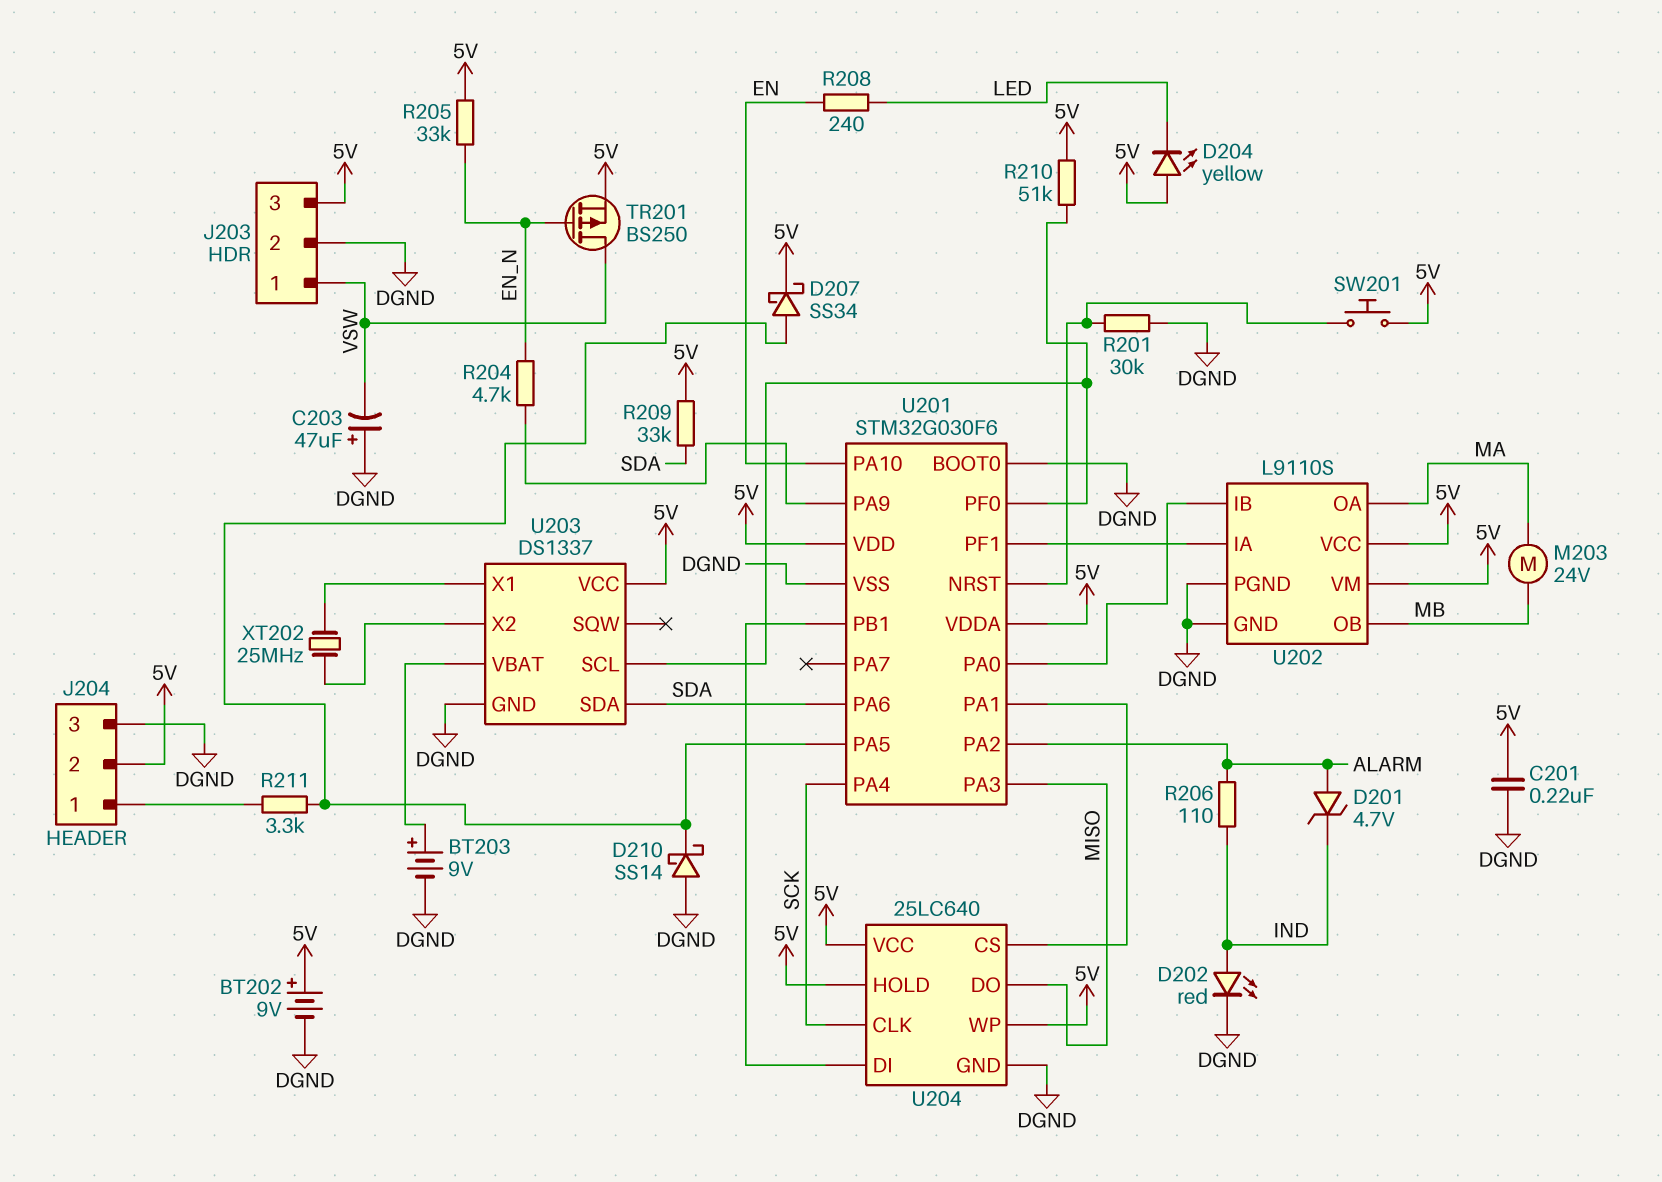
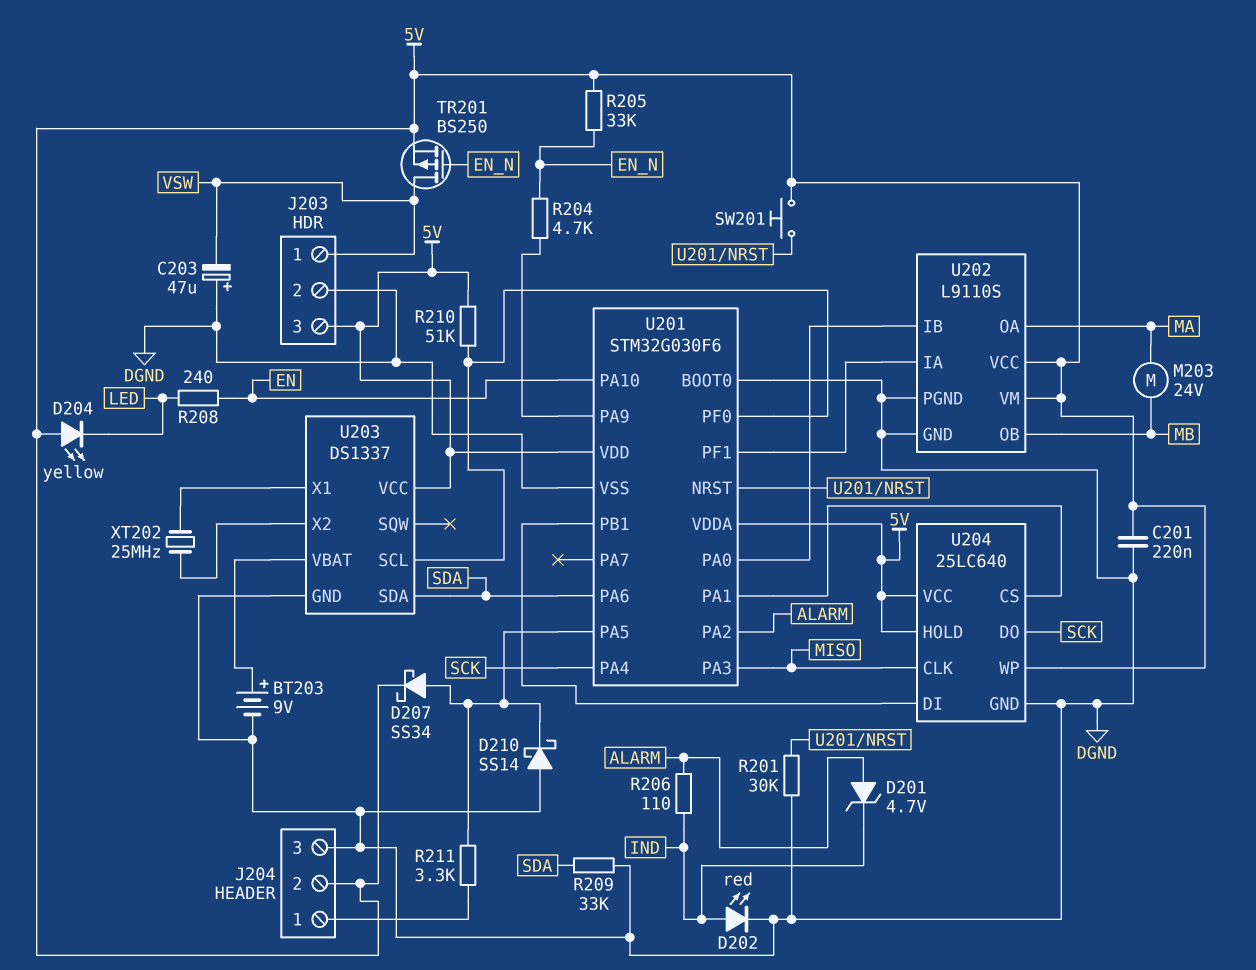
BT202: 9V (plus 5V, minus DGND) -> none
R209: 33k (5V, SDA) -> 33k (DGND, SDA)
U204 pin CLK: SCK -> MISO
U204 pin DO: MISO -> SCK

